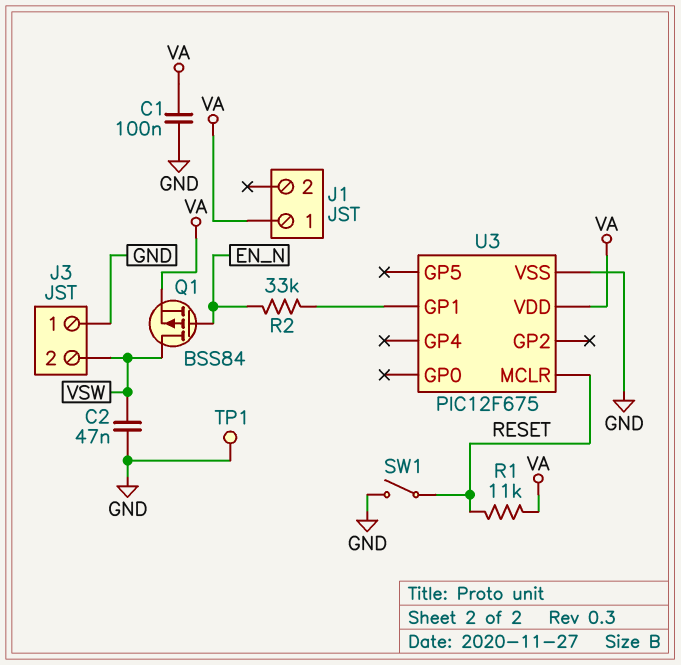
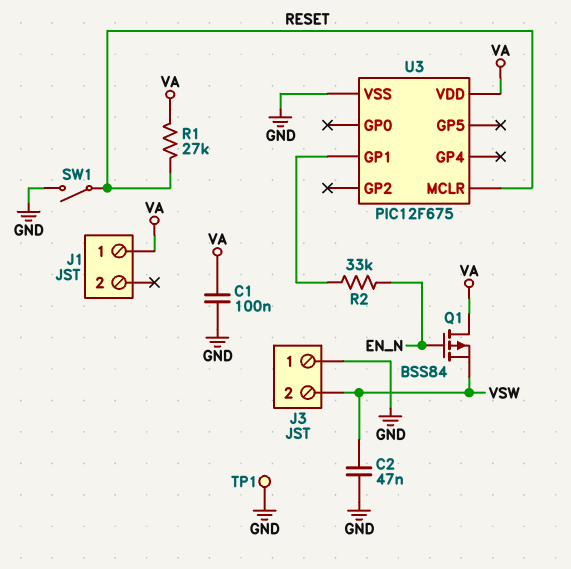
Q1: PMOS BSS84 (G EN_N, D VSW, S VA) -> PMOS BSS84 (G EN_N, D VA, S VSW)
R1: 11k (RESET, VA) -> 27k (RESET, VA)

